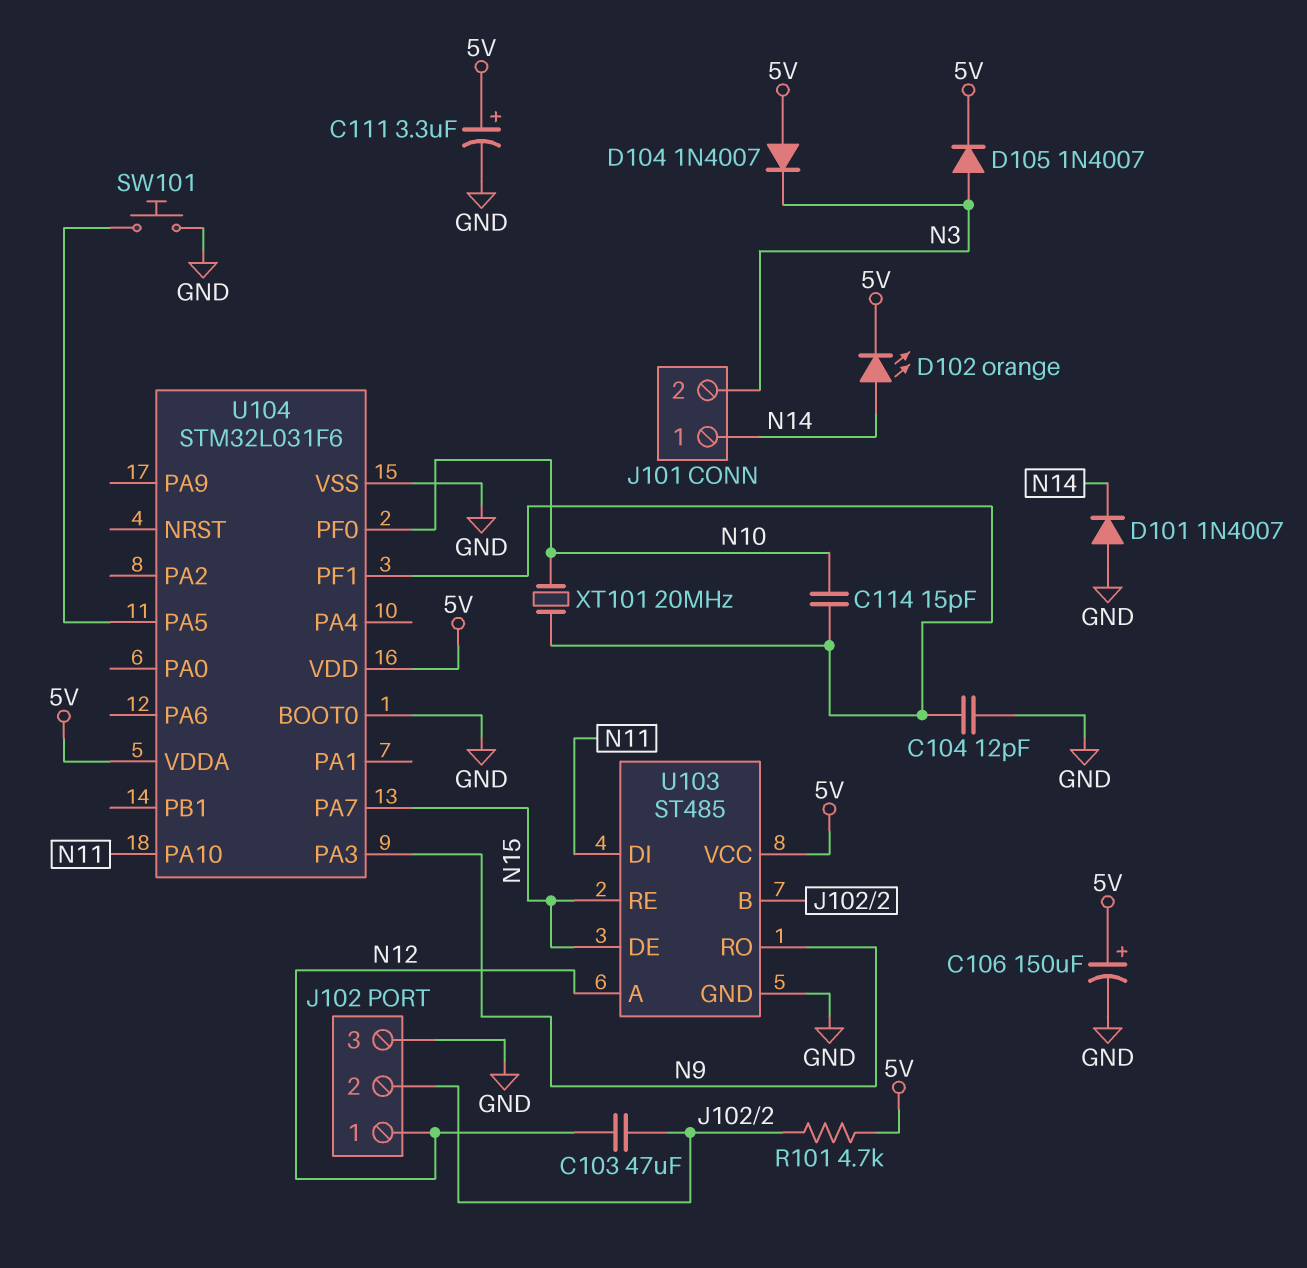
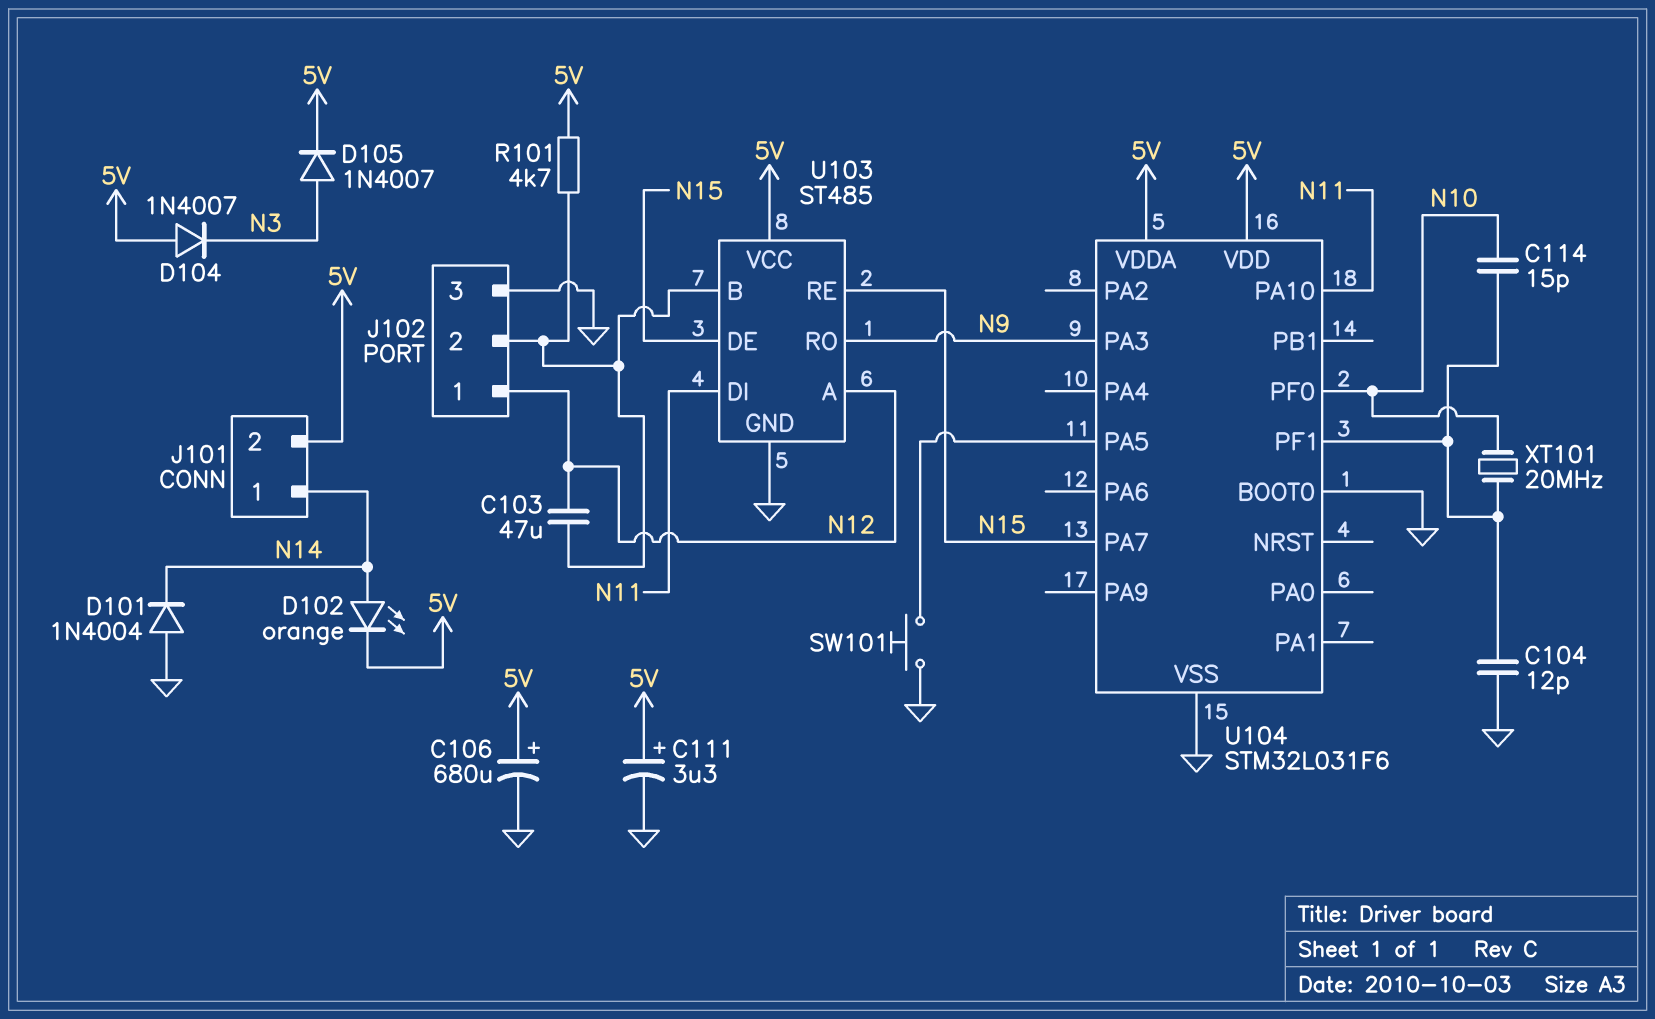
C106: 150uF (plus 5V, minus GND) -> 680uF (plus 5V, minus GND)
D101: diode 1N4007 (A GND, K N14) -> diode 1N4004 (A GND, K N14)
J101 pin 2: N3 -> 5V

